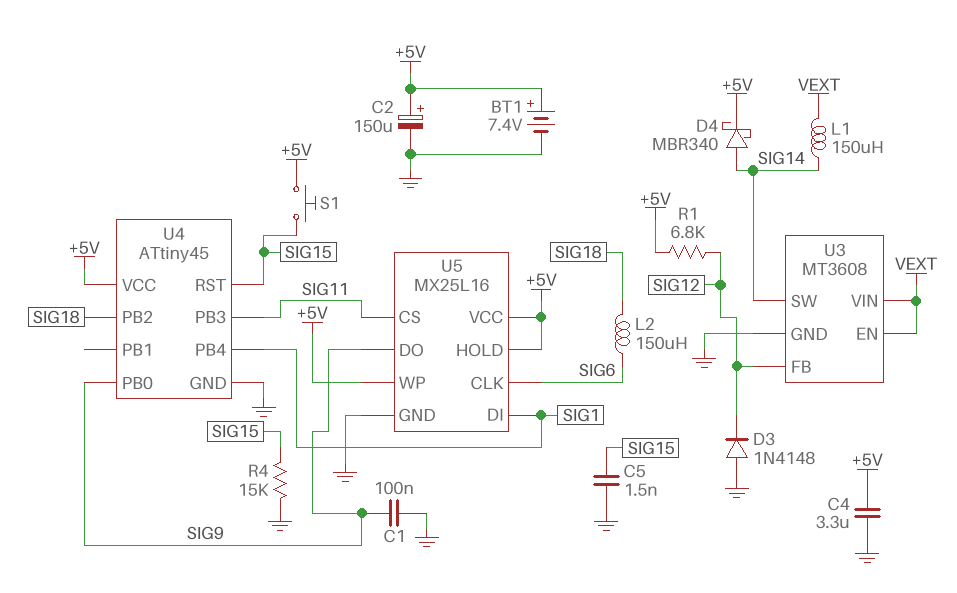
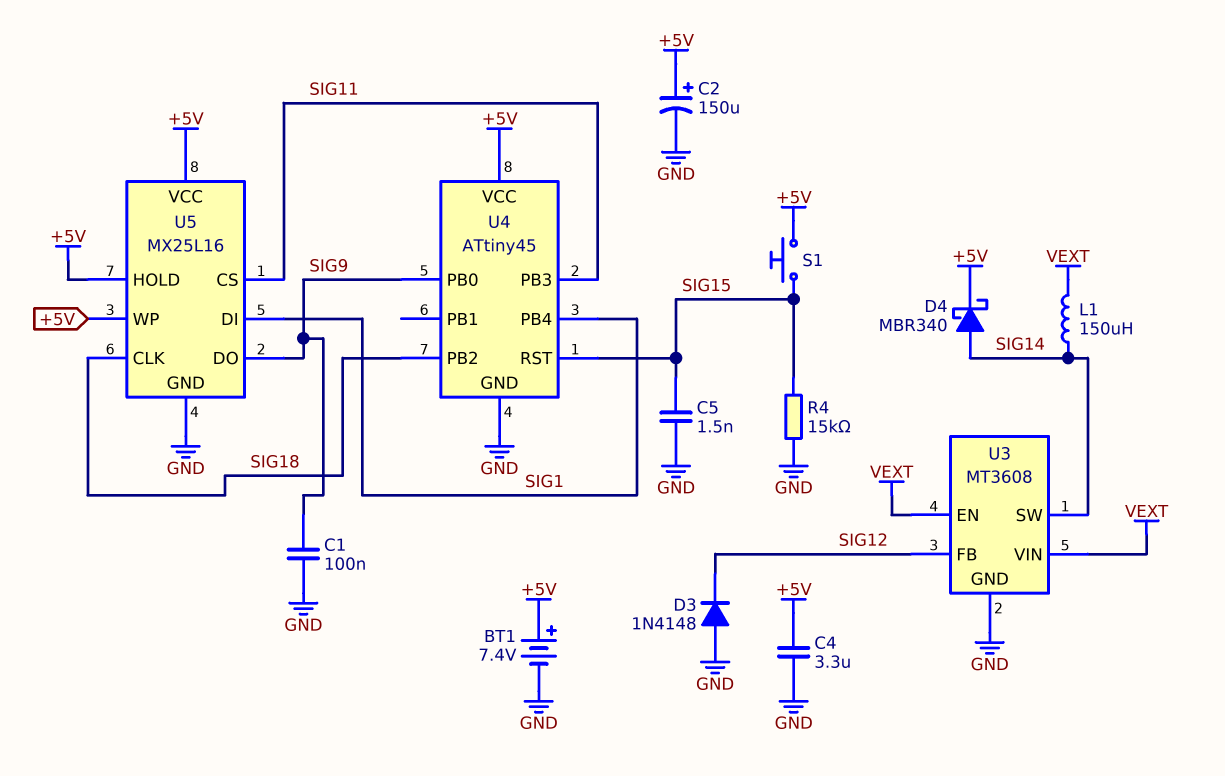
L2: 150uH (SIG6, SIG18) -> none
R1: 6.8k (+5V, SIG12) -> none
U5 pin CLK: SIG6 -> SIG18

